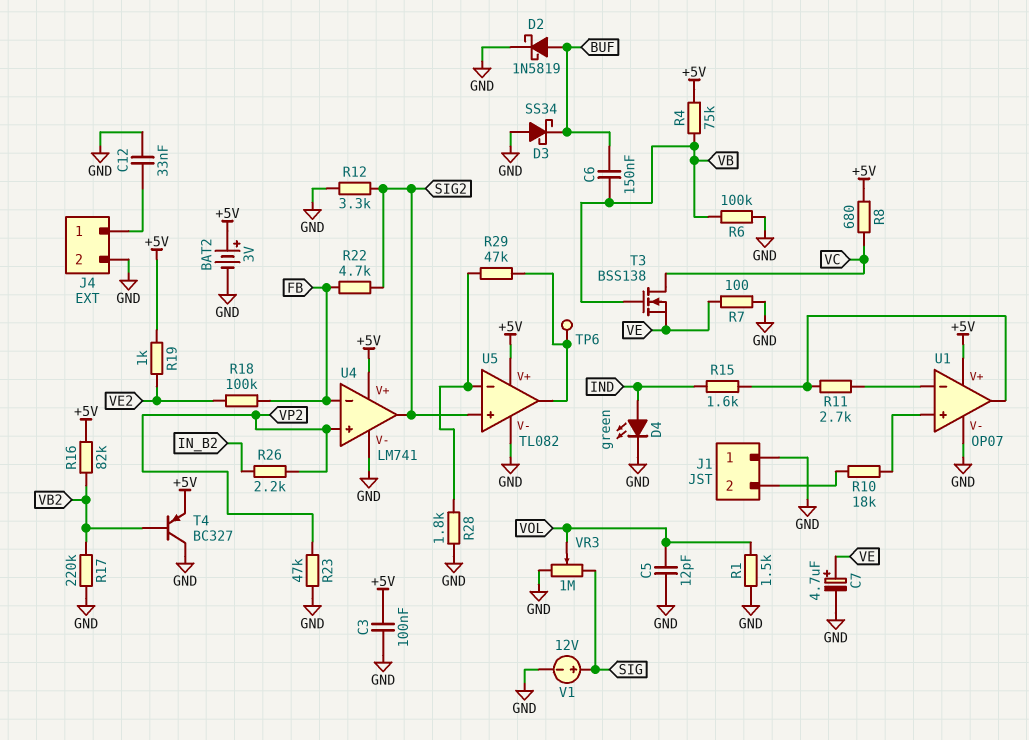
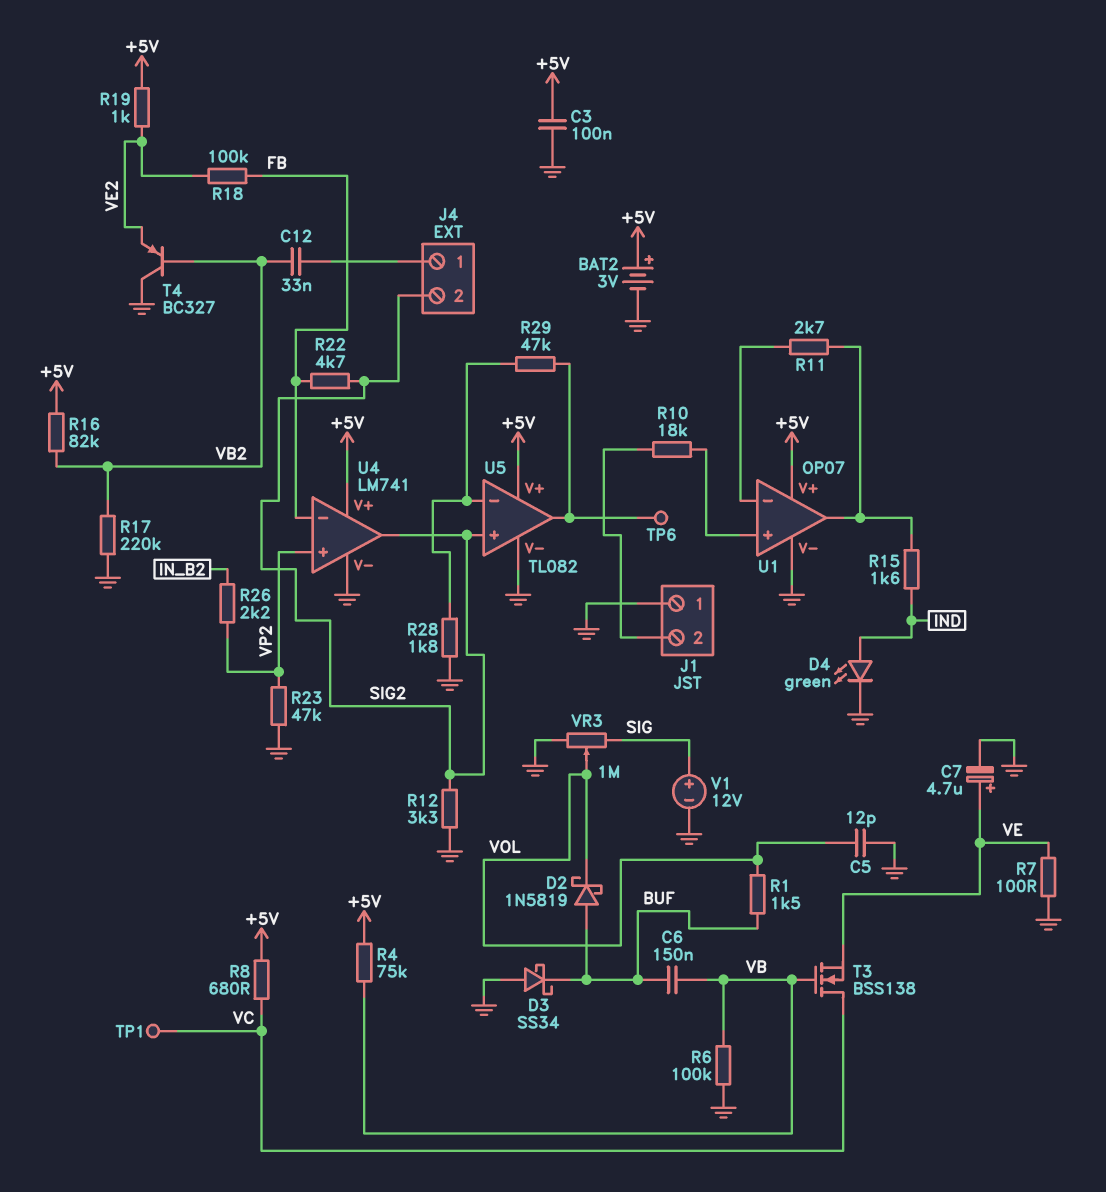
C12: 33nF (GND, J4/1) -> 33nF (J4/1, VB2)
D2: schottky 1N5819 (A BUF, K GND) -> schottky 1N5819 (A BUF, K VOL)
J4 pin 2: GND -> SIG2
R1: 1.5k (GND, VOL) -> 1.5k (BUF, VOL)
T4: PNP BC327 (B VB2, C GND, E +5V) -> PNP BC327 (B VB2, C GND, E VE2)
TP1: none -> test point (VC)

